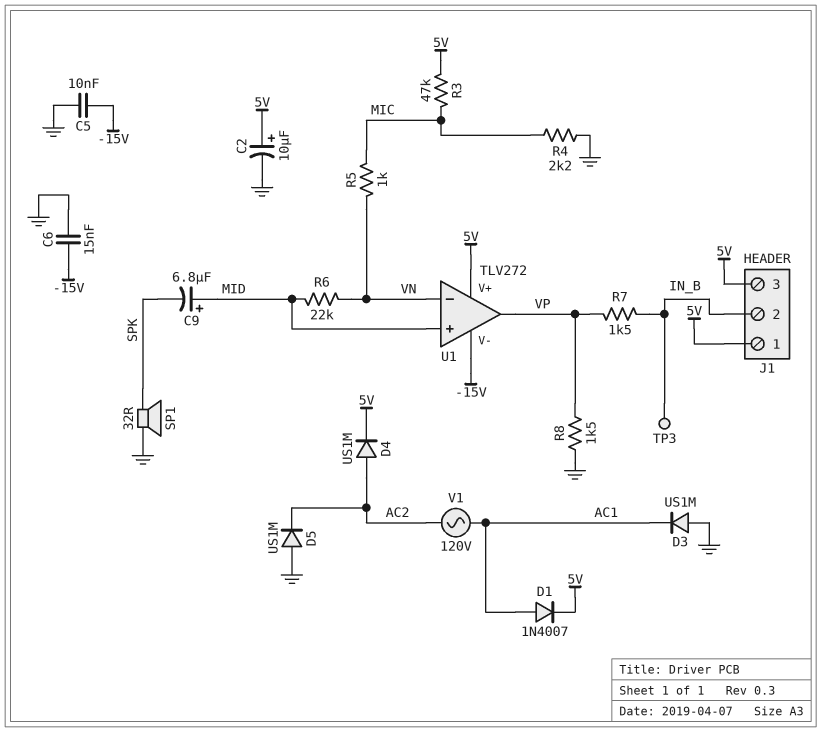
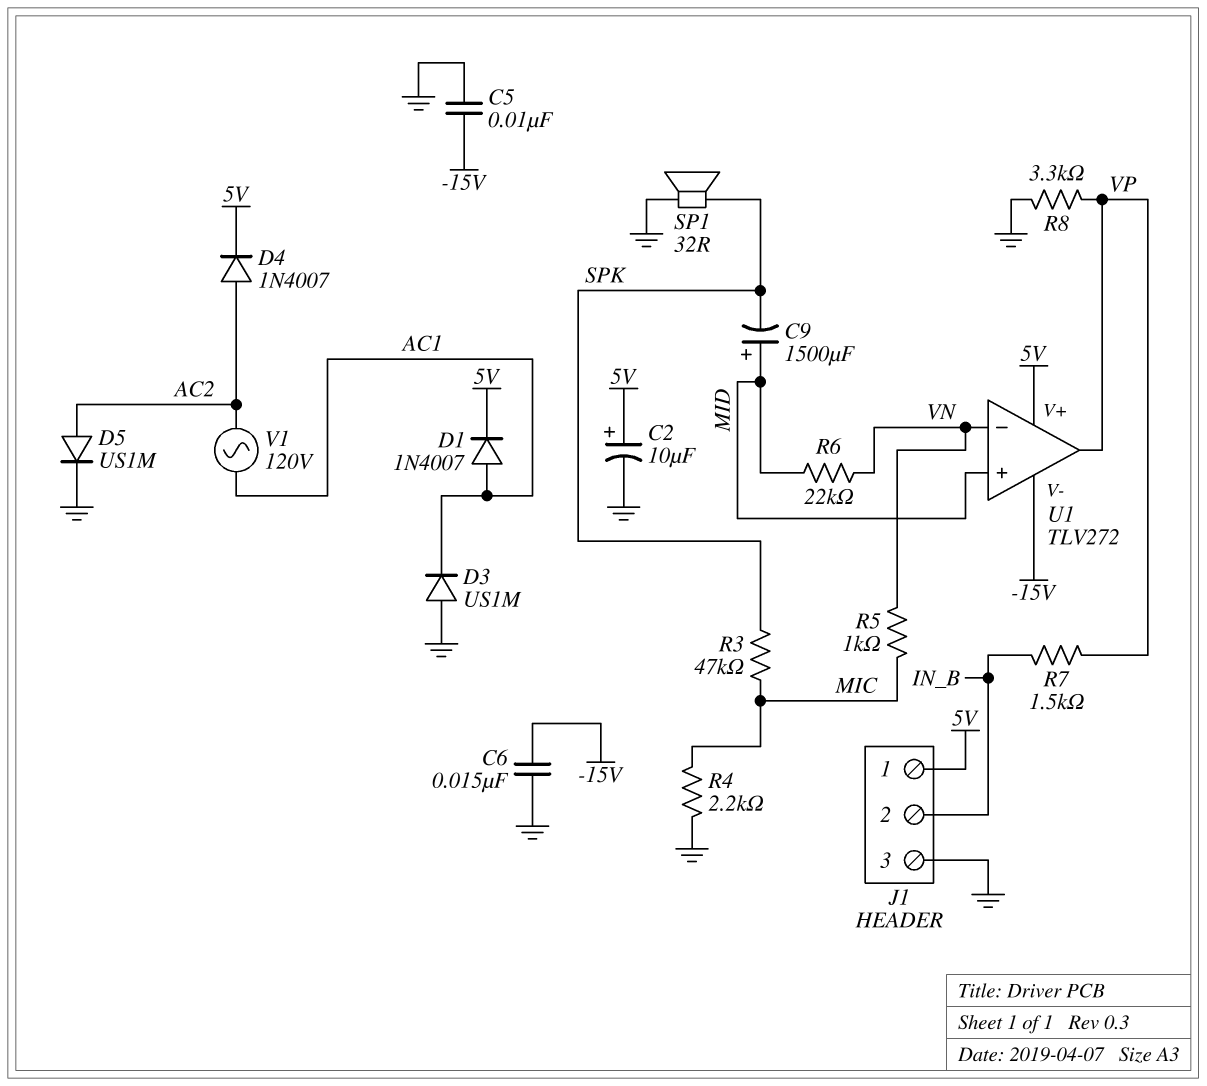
C9: 6.8uF (plus MID, minus SPK) -> 1500uF (plus MID, minus SPK)
D4: diode US1M (A AC2, K 5V) -> diode 1N4007 (A AC2, K 5V)
D5: diode US1M (A GND, K AC2) -> diode US1M (A AC2, K GND)
J1 pin 3: 5V -> GND
R3: 47k (5V, MIC) -> 47k (MIC, SPK)
R8: 1.5k (GND, VP) -> 3.3k (GND, VP)
TP3: test point (IN_B) -> none

